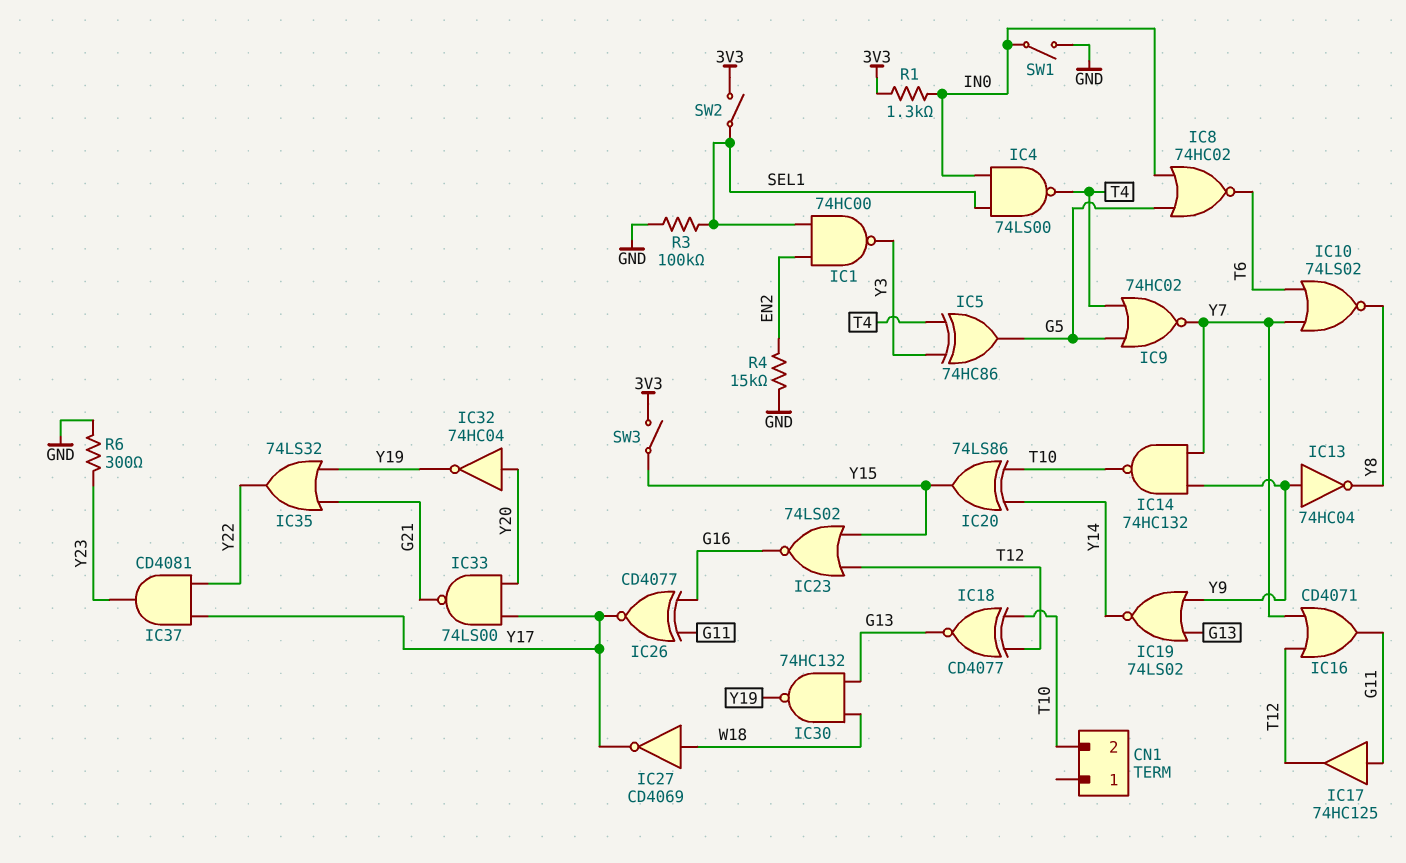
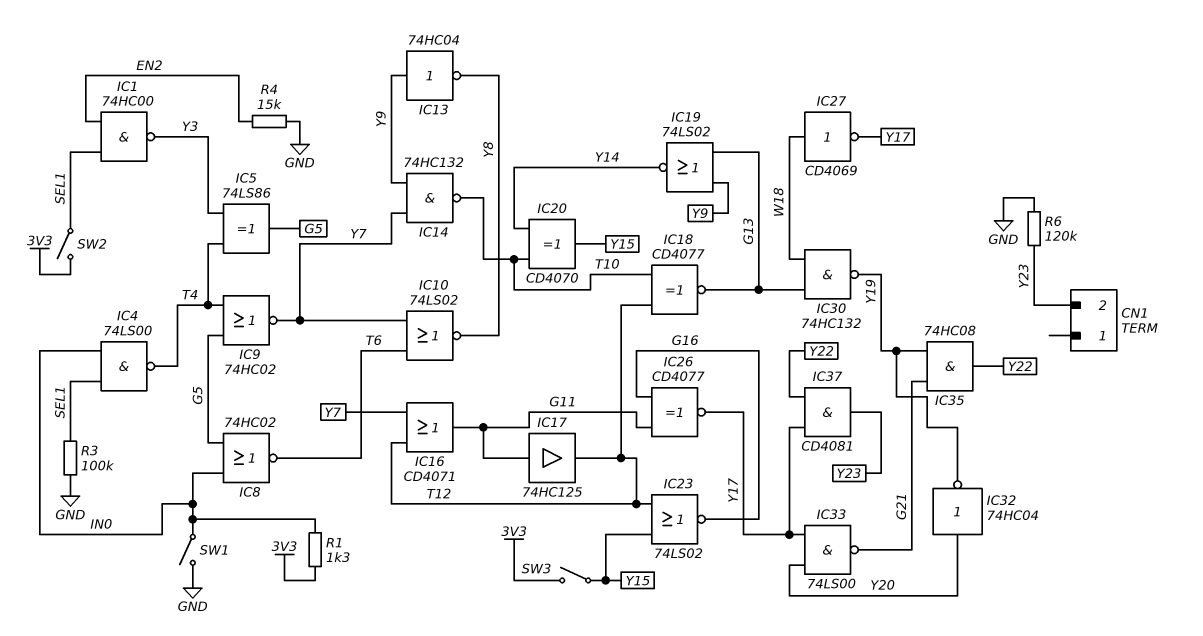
CN1 pin 2: T10 -> Y23
IC5: XOR 74HC86 (in T4, in Y3, out G5) -> XOR 74LS86 (in T4, in Y3, out G5)
IC20: XOR 74LS86 (in T10, in Y14, out Y15) -> XOR CD4070 (in T10, in Y14, out Y15)
IC35: OR 74LS32 (in G21, in Y19, out Y22) -> AND 74HC08 (in G21, in Y19, out Y22)
R6: 300 (GND, Y23) -> 120k (GND, Y23)

